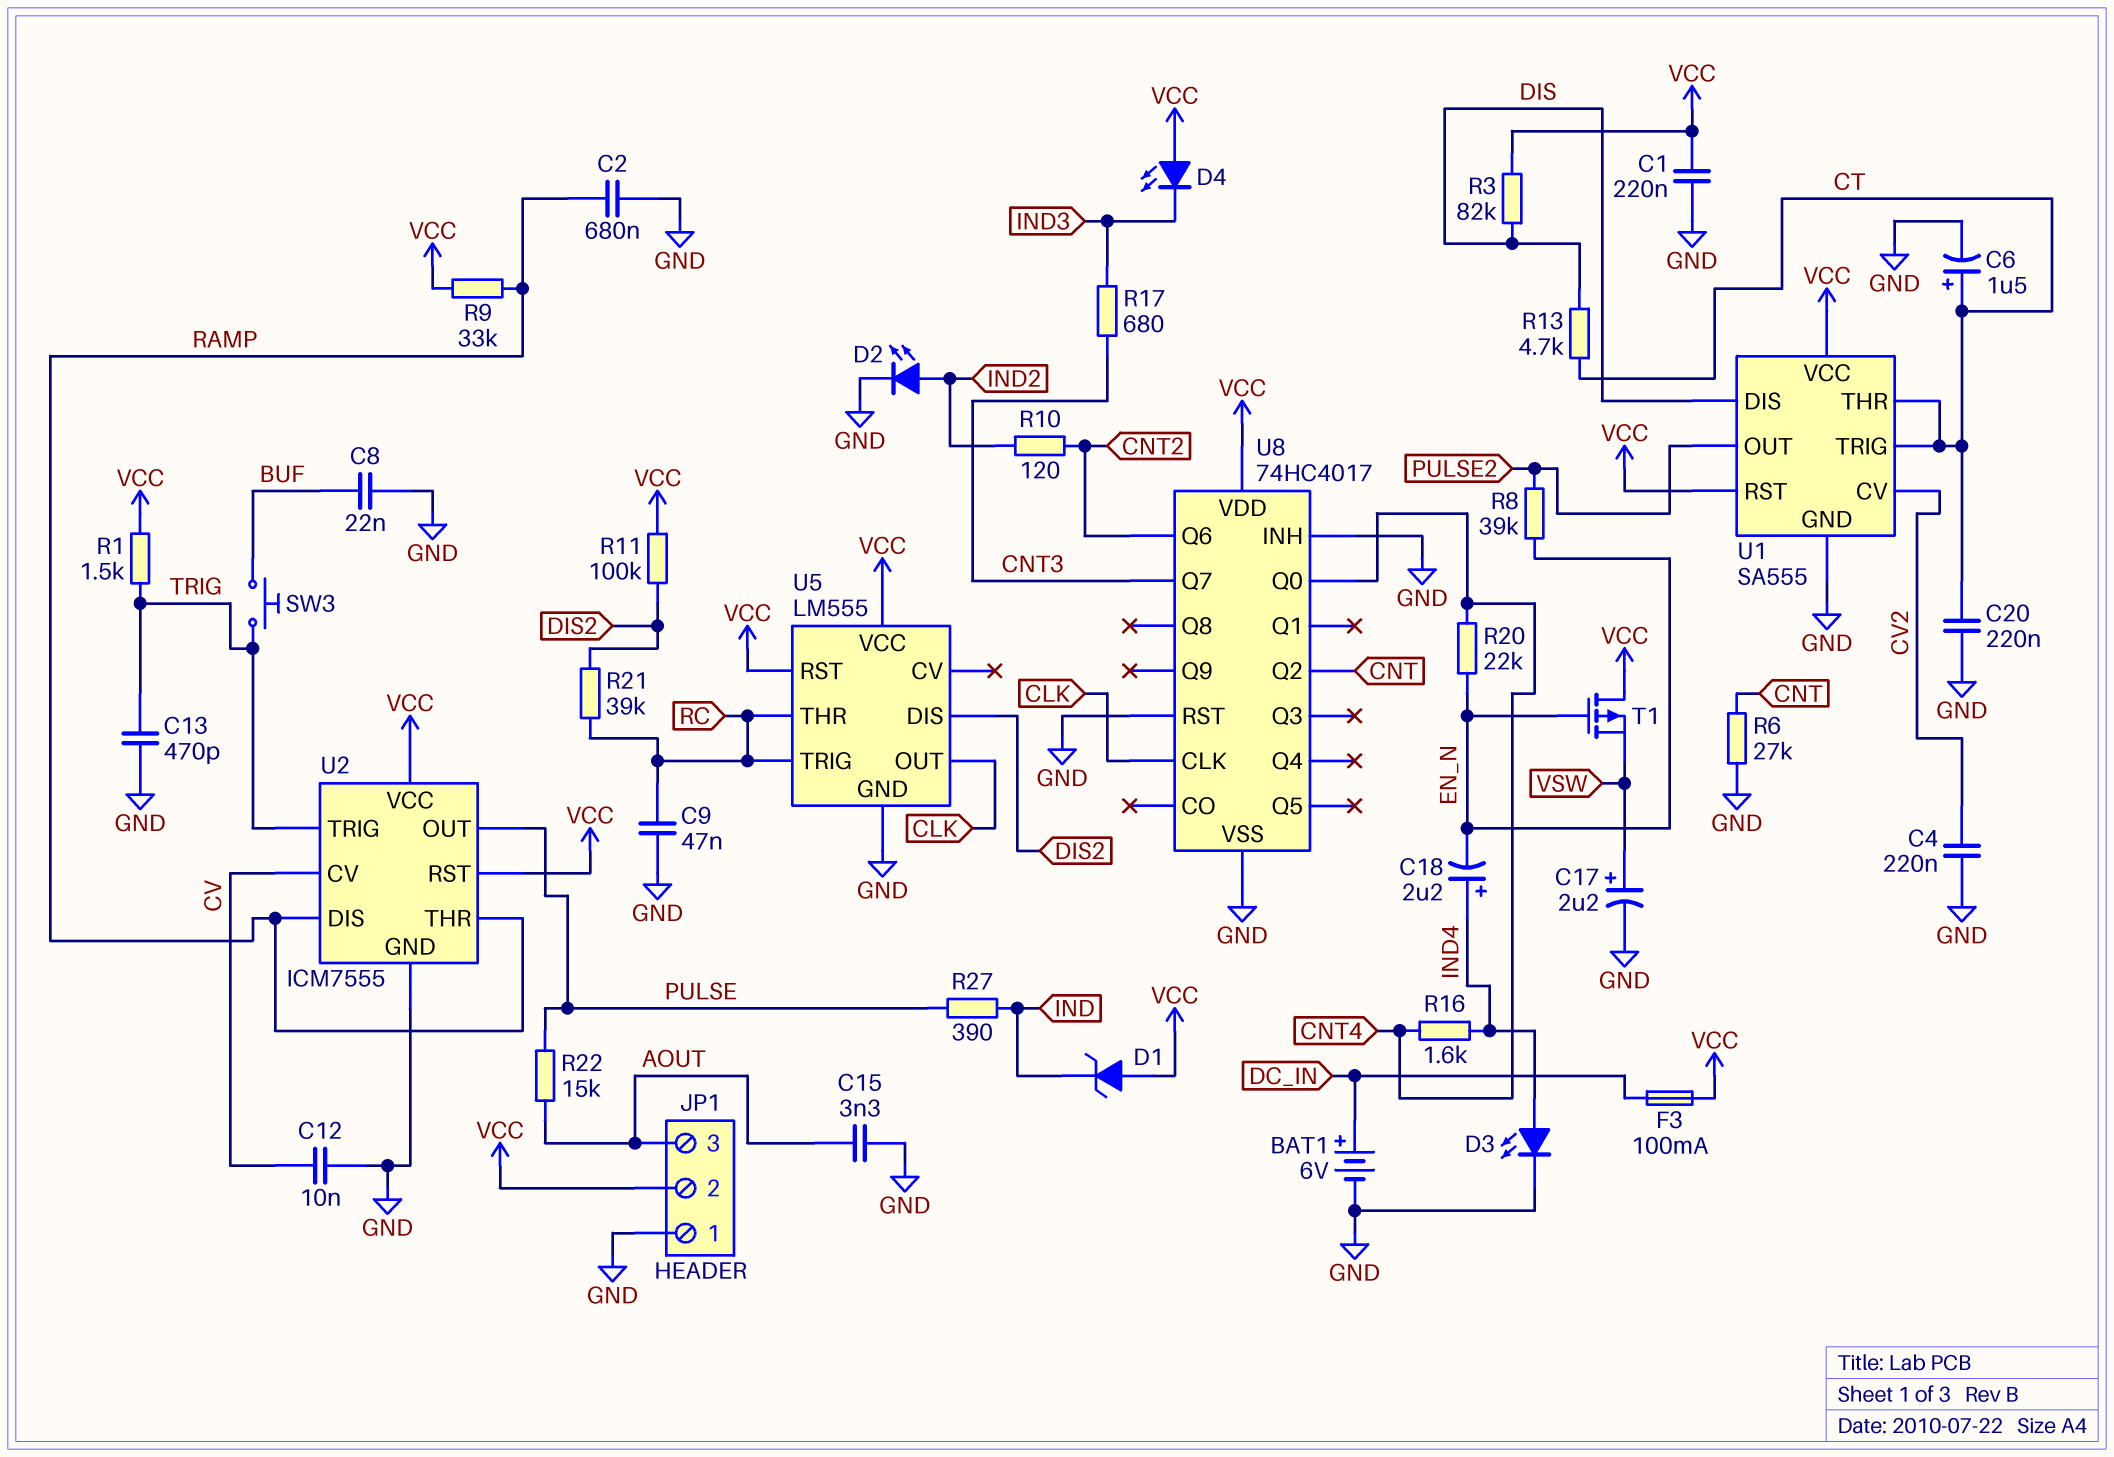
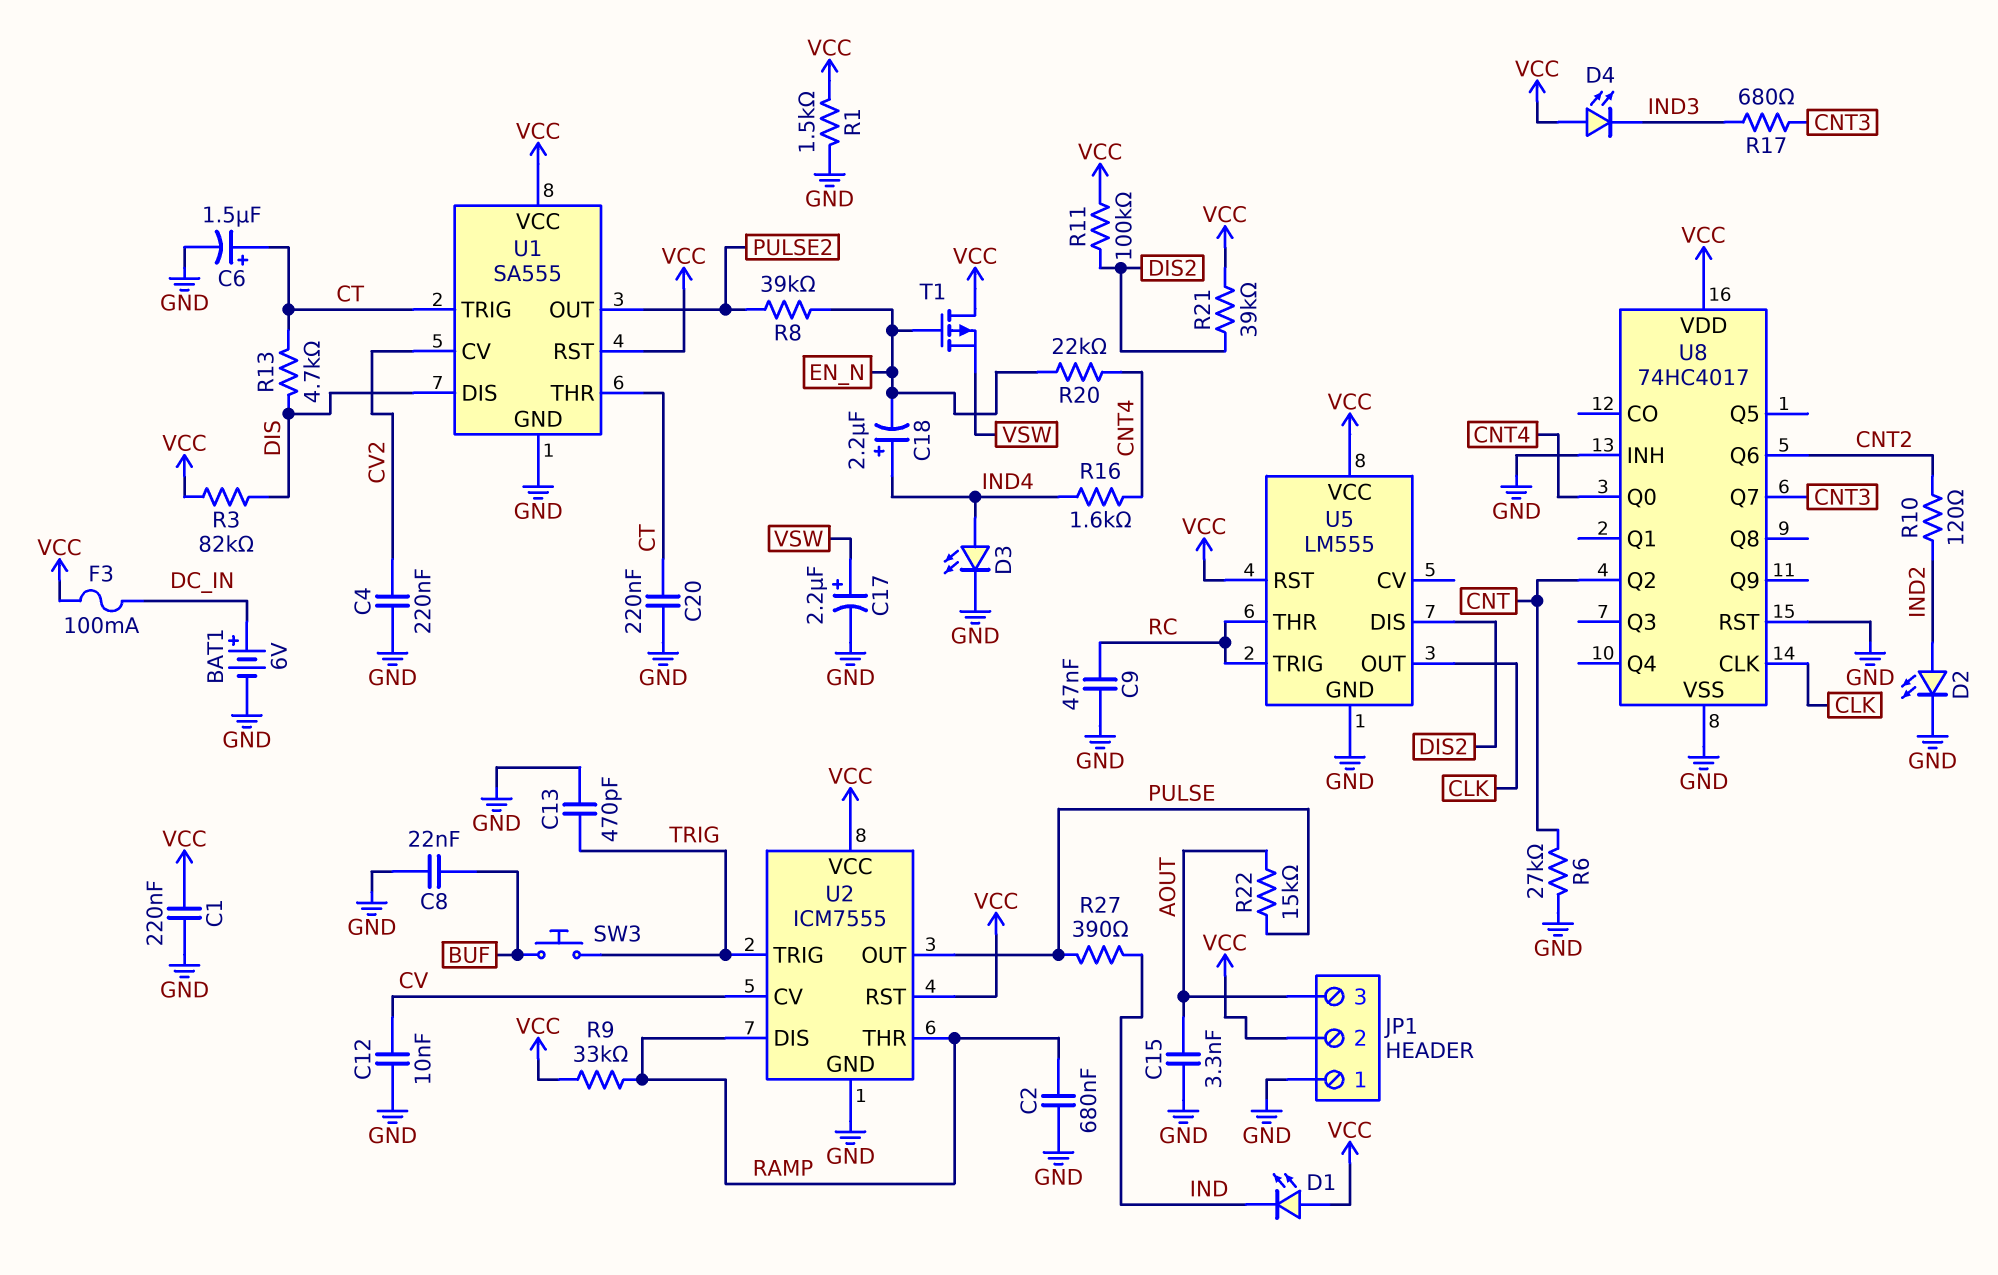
D1: zener (A VCC, K IND) -> LED (A VCC, K IND)
R1: 1.5k (TRIG, VCC) -> 1.5k (GND, VCC)
R21: 39k (DIS2, RC) -> 39k (DIS2, VCC)

